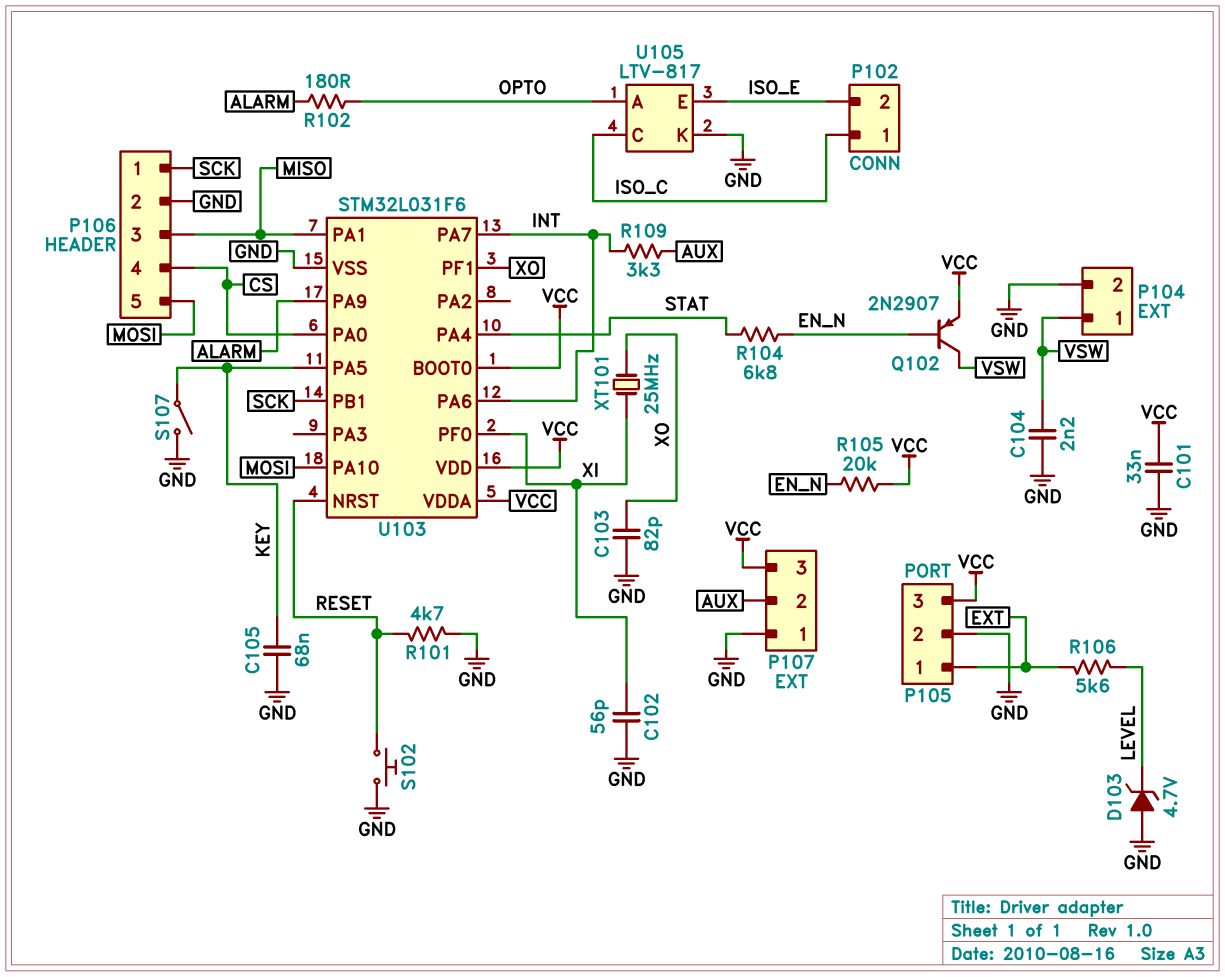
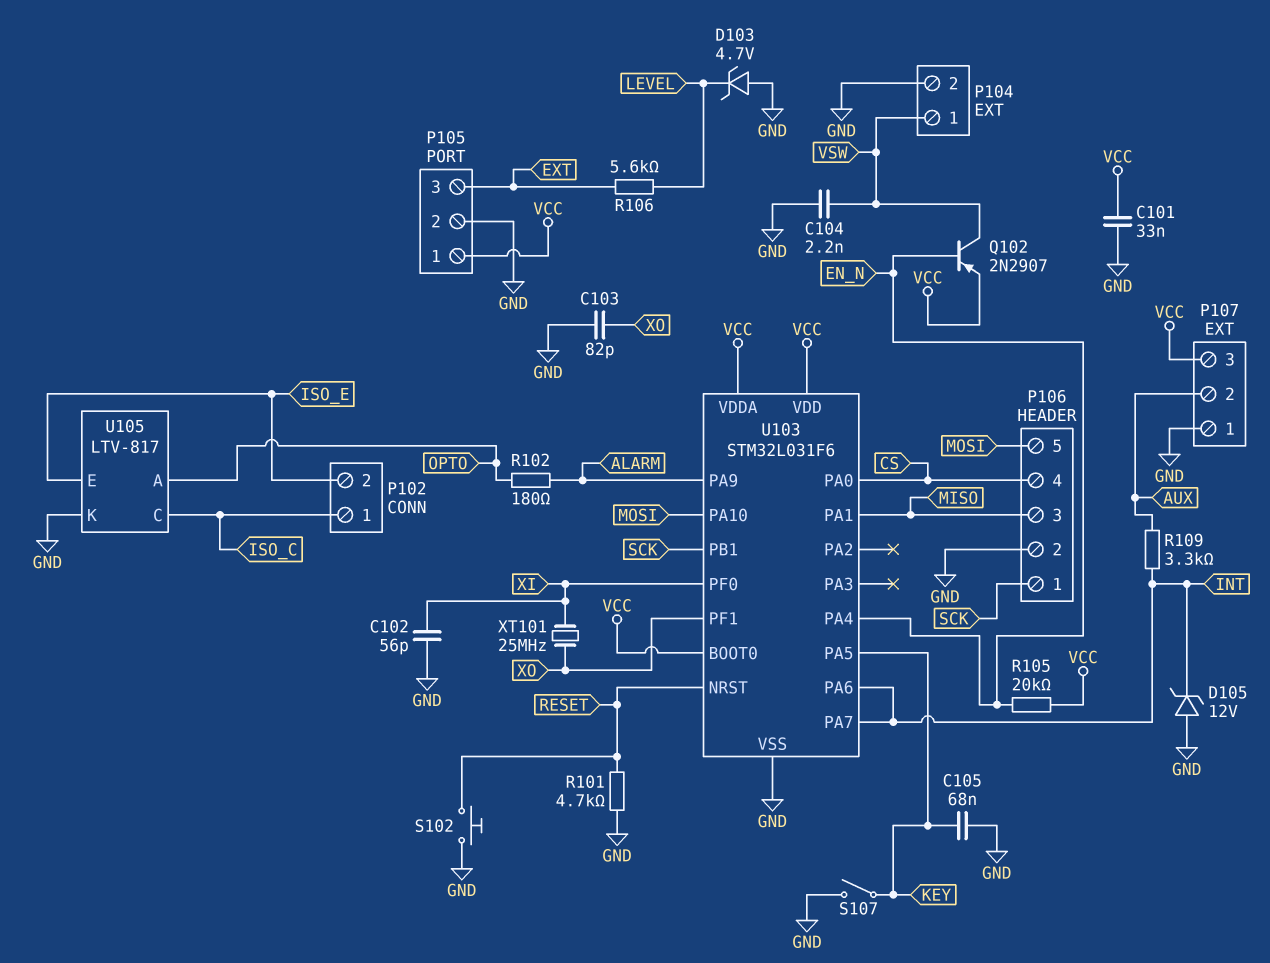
D105: none -> zener 12V (A GND, K INT)
P105 pin 1: EXT -> VCC
P105 pin 3: VCC -> EXT
R104: 6.8k (EN_N, STAT) -> none
U103 pin PA4: STAT -> EN_N

